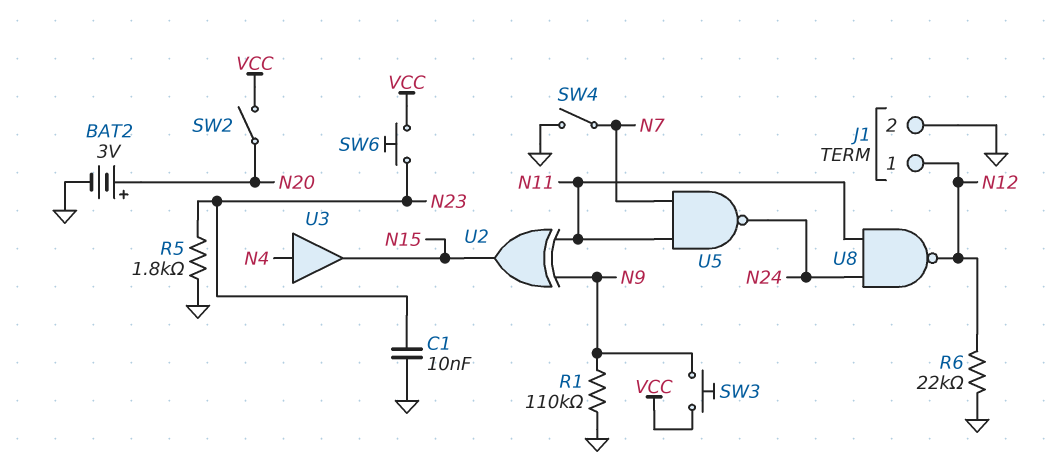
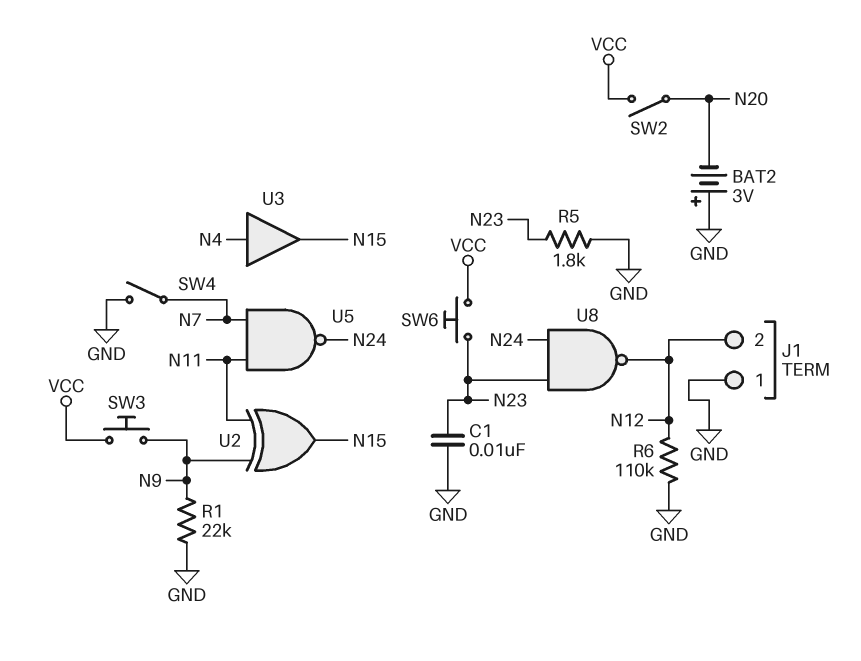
BAT2: 3V (plus N20, minus GND) -> 3V (plus GND, minus N20)
J1 pin 1: N12 -> GND
J1 pin 2: GND -> N12
R1: 110k (GND, N9) -> 22k (GND, N9)
R6: 22k (GND, N12) -> 110k (GND, N12)
U8: NAND (in N11, in N24, out N12) -> NAND (in N23, in N24, out N12)

